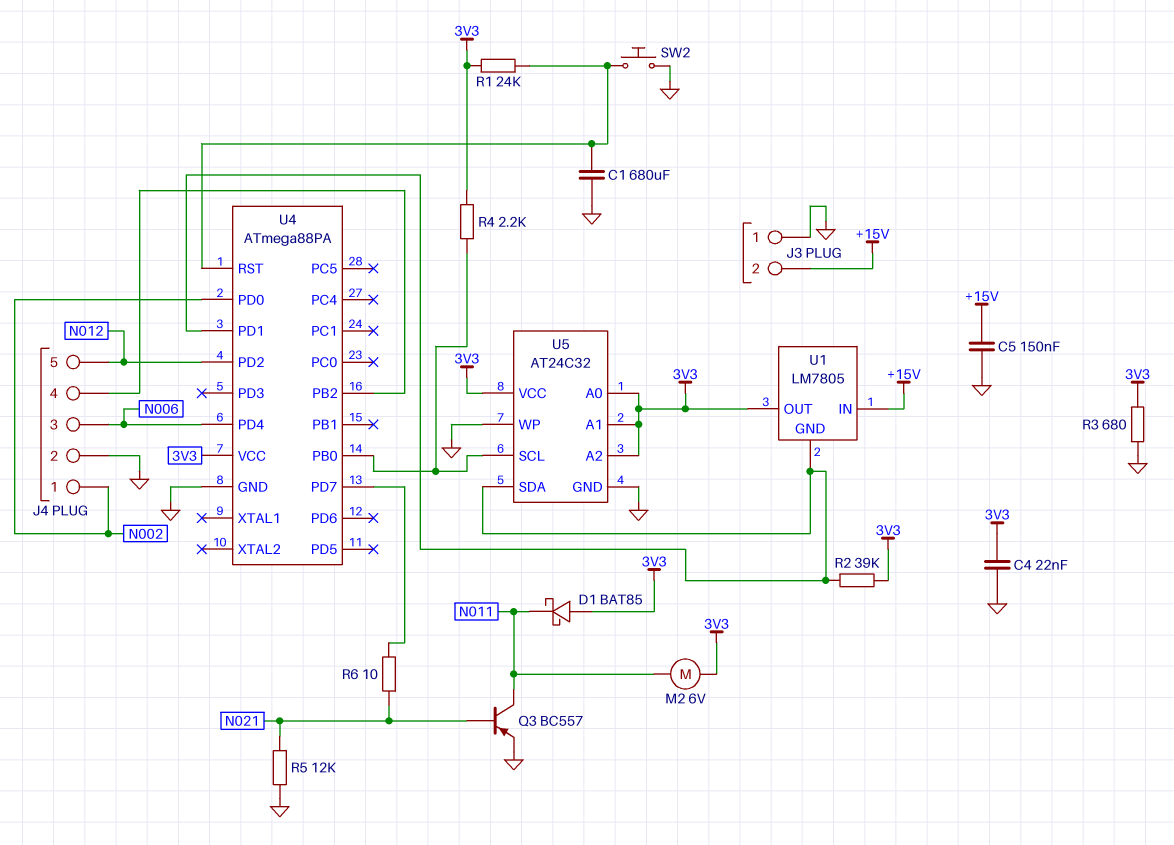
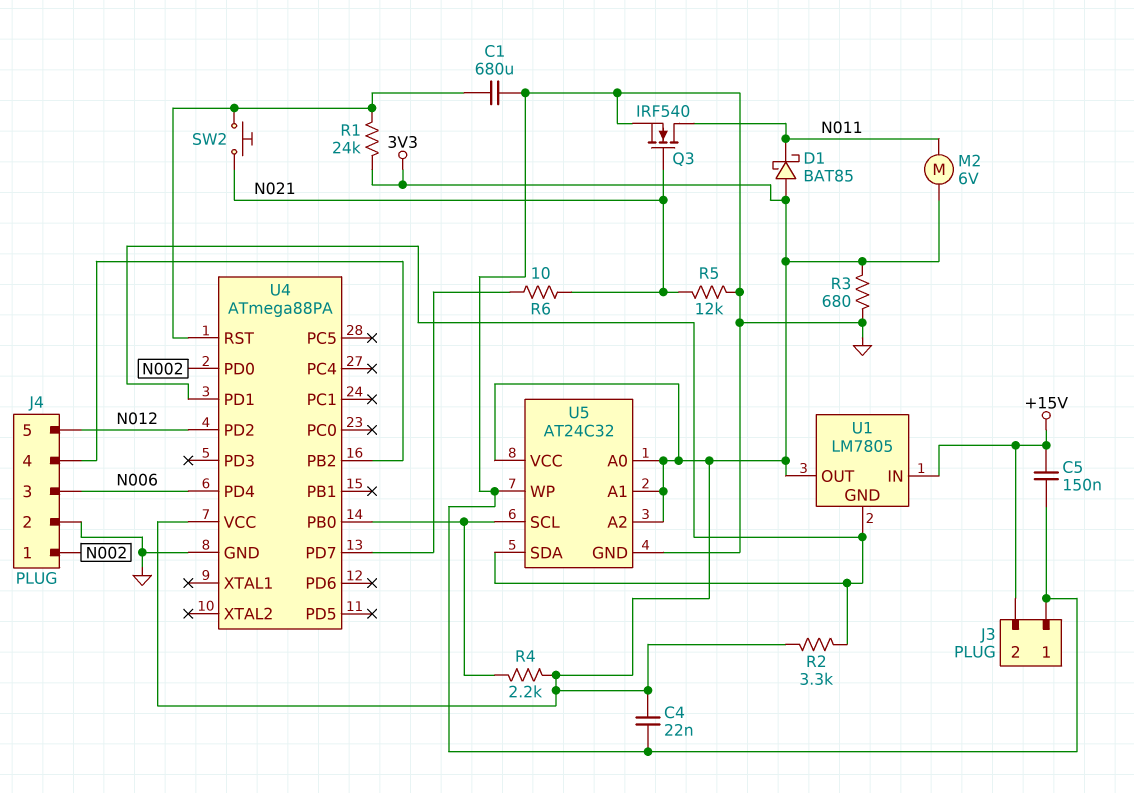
Q3: PNP BC557 (B N021, C N011, E GND) -> NMOS IRF540 (G N021, D N011, S GND)
R2: 39k (3V3, U1/GND) -> 3.3k (3V3, U1/GND)
SW2: button (GND, U4/RST) -> button (N021, U4/RST)

